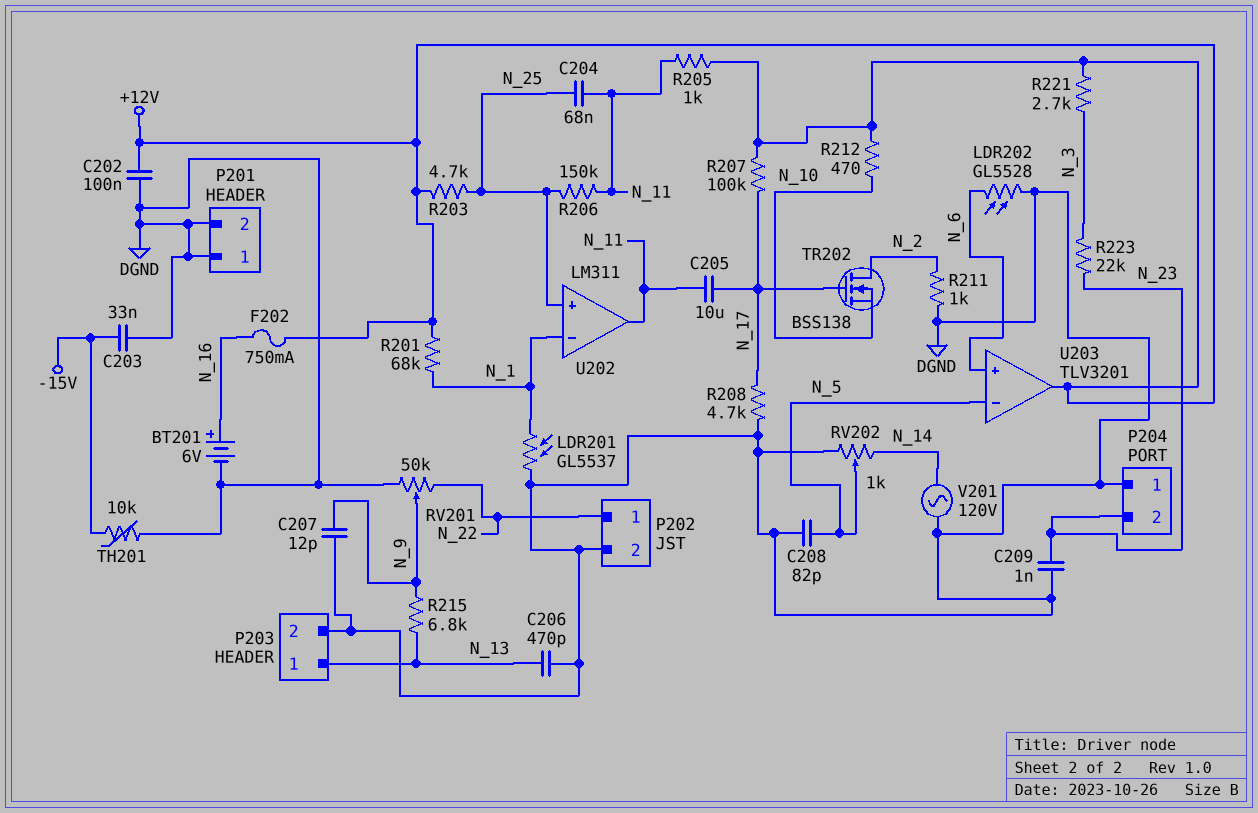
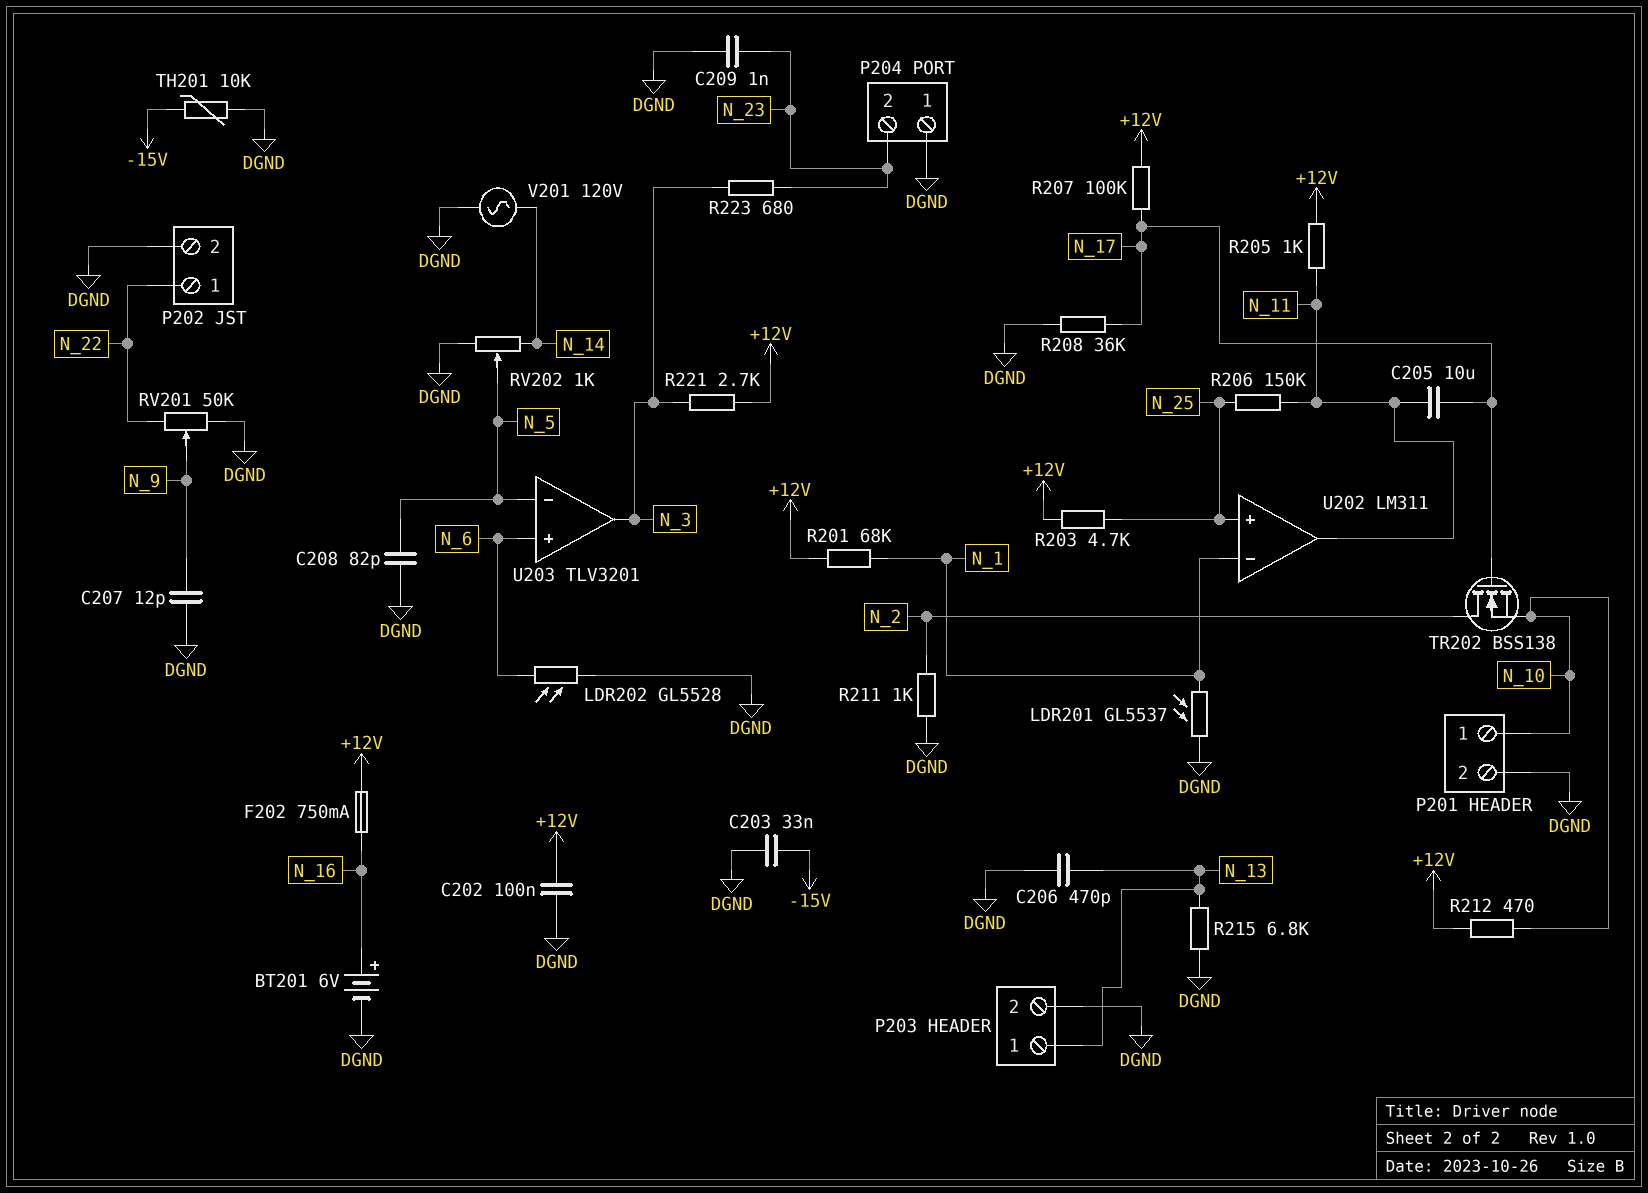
C204: 68nF (N_11, N_25) -> none
P201 pin 1: DGND -> N_10
R208: 4.7k (DGND, N_17) -> 36k (DGND, N_17)
R215: 6.8k (N_9, N_13) -> 6.8k (DGND, N_13)
R223: 22k (N_3, N_23) -> 680 (N_3, N_23)
U203 pin out: +12V -> N_3

